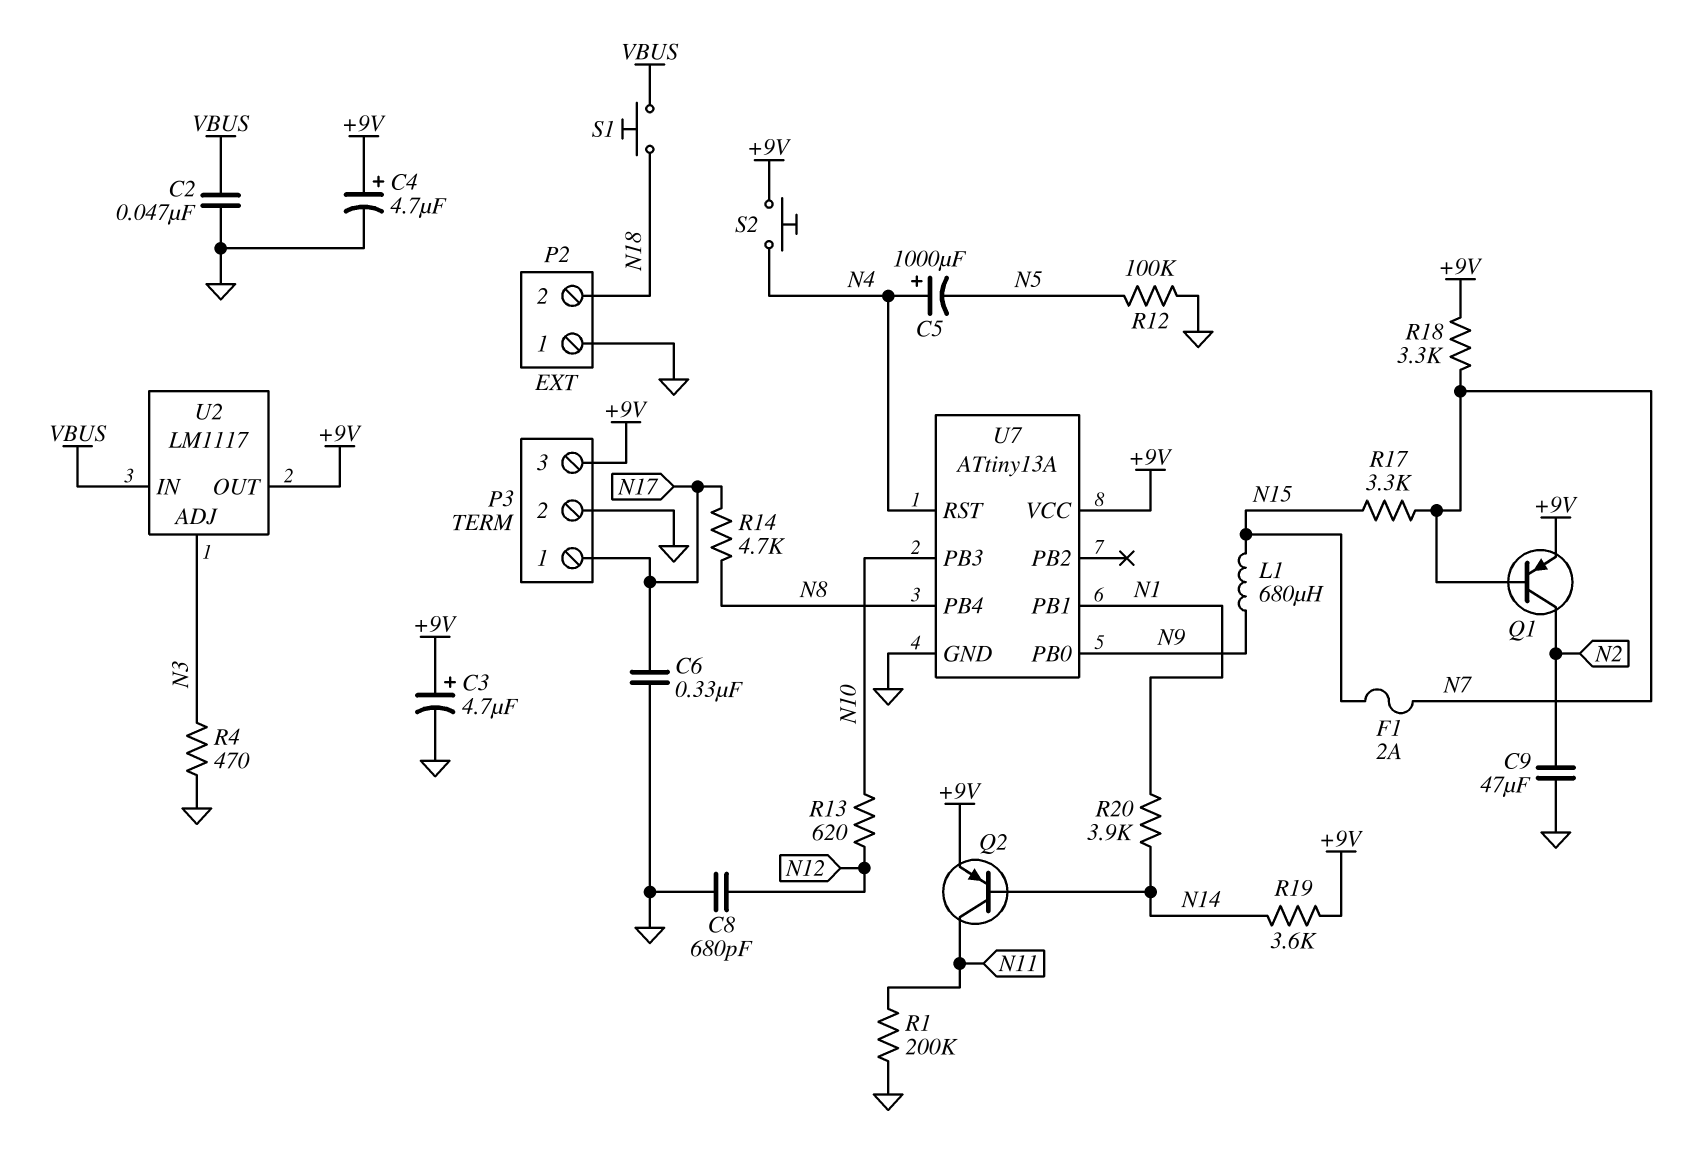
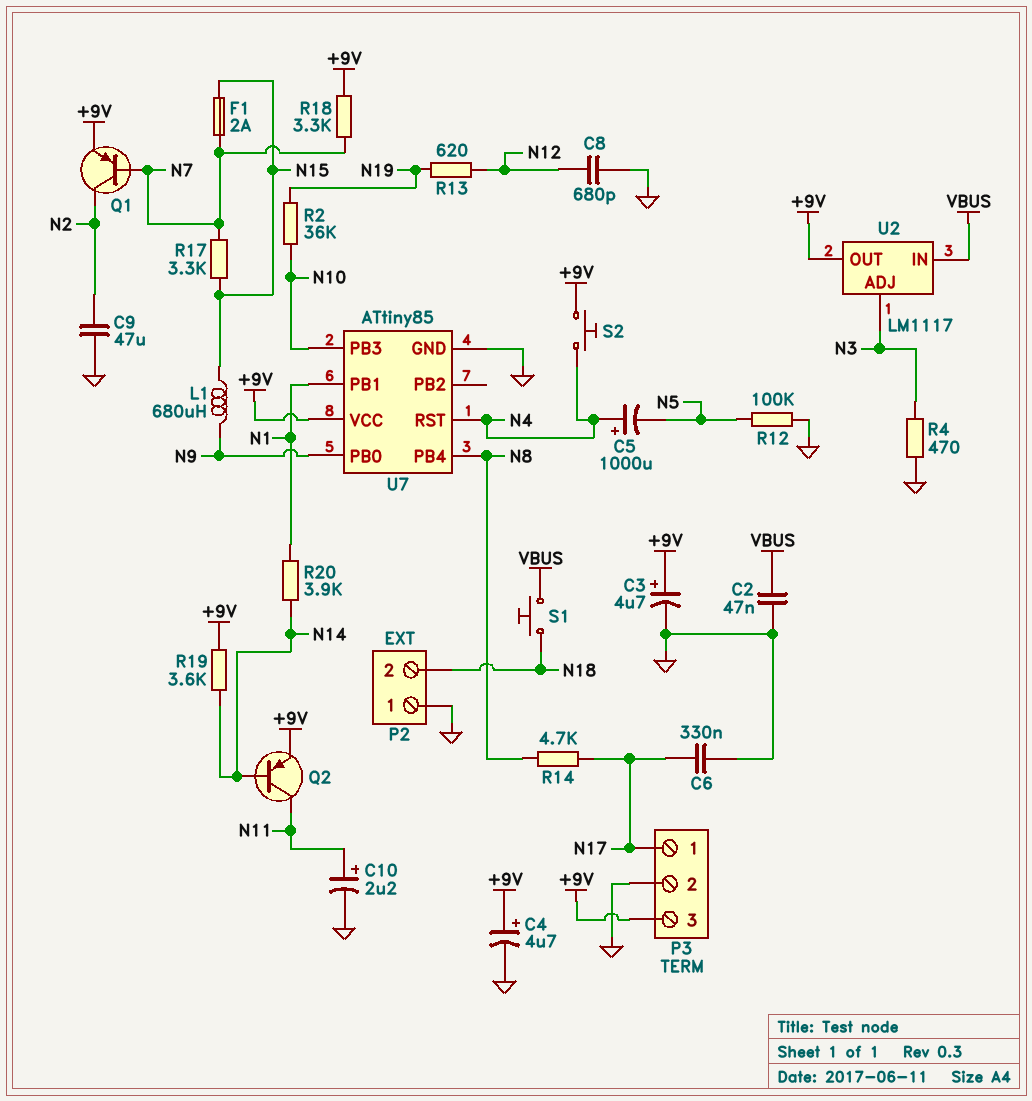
C10: none -> 2.2uF (plus N11, minus GND)
R1: 200k (GND, N11) -> none
R2: none -> 36k (N10, N19)
R13: 620 (N10, N12) -> 620 (N12, N19)
U7: ATtiny13A -> ATtiny85

